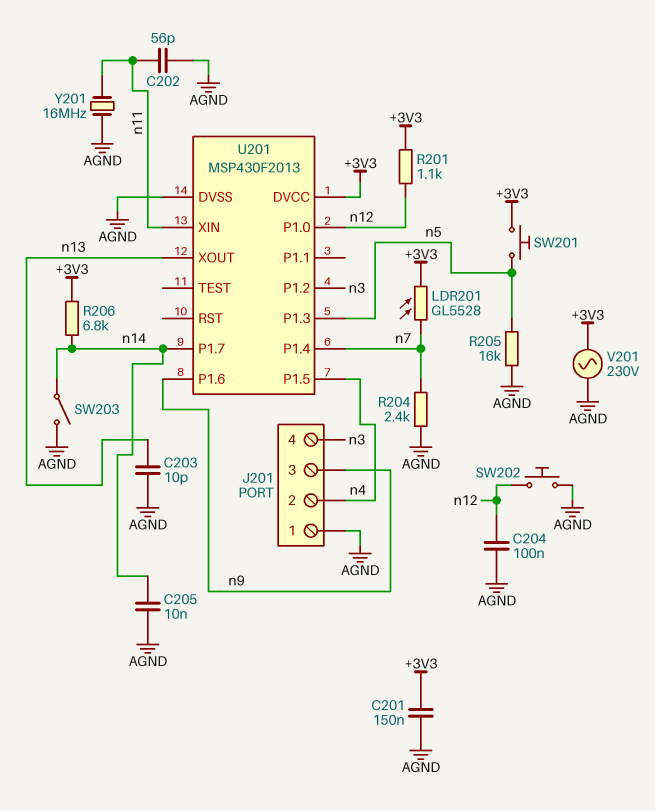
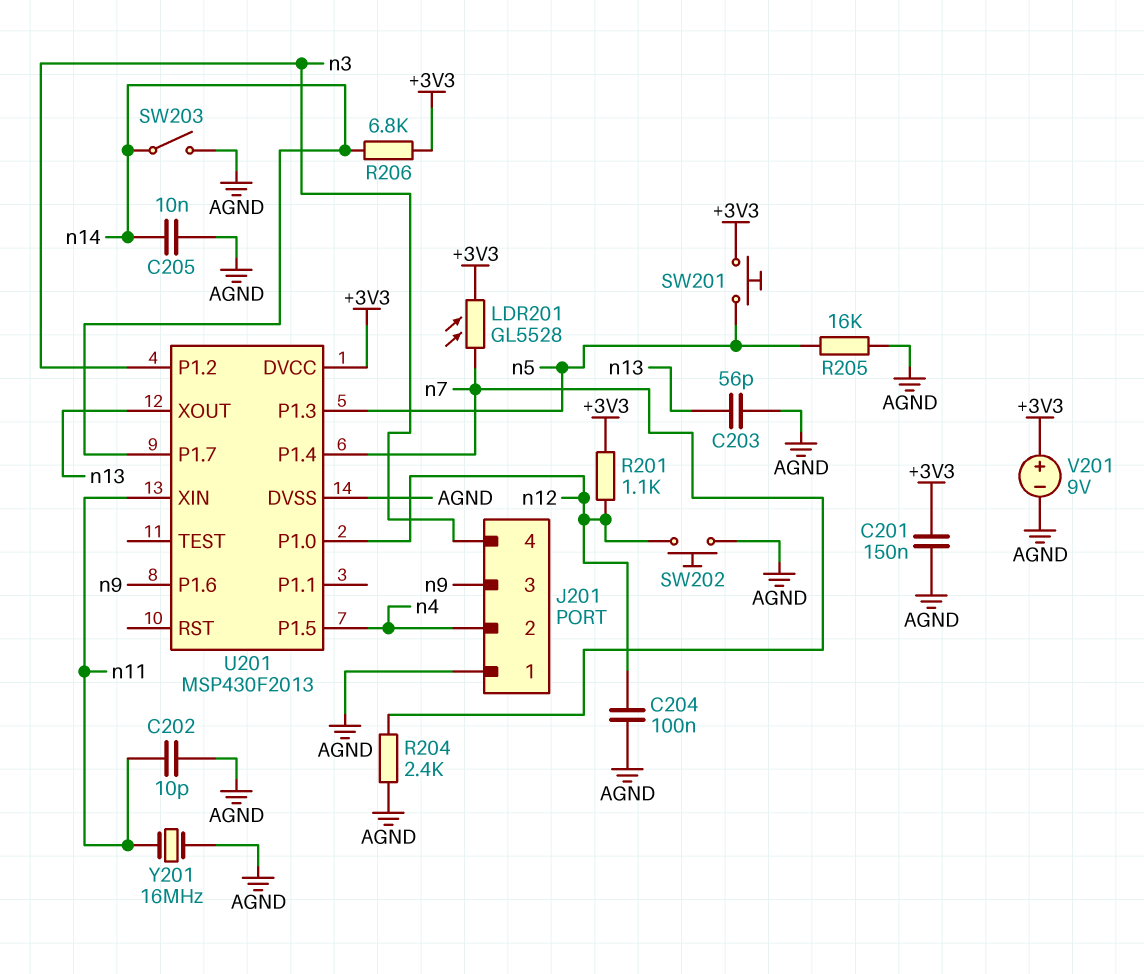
C202: 56pF (AGND, n11) -> 10pF (AGND, n11)
C203: 10pF (AGND, n13) -> 56pF (AGND, n13)
V201: AC 230V (+3V3, AGND) -> 9V (plus +3V3, minus AGND)

